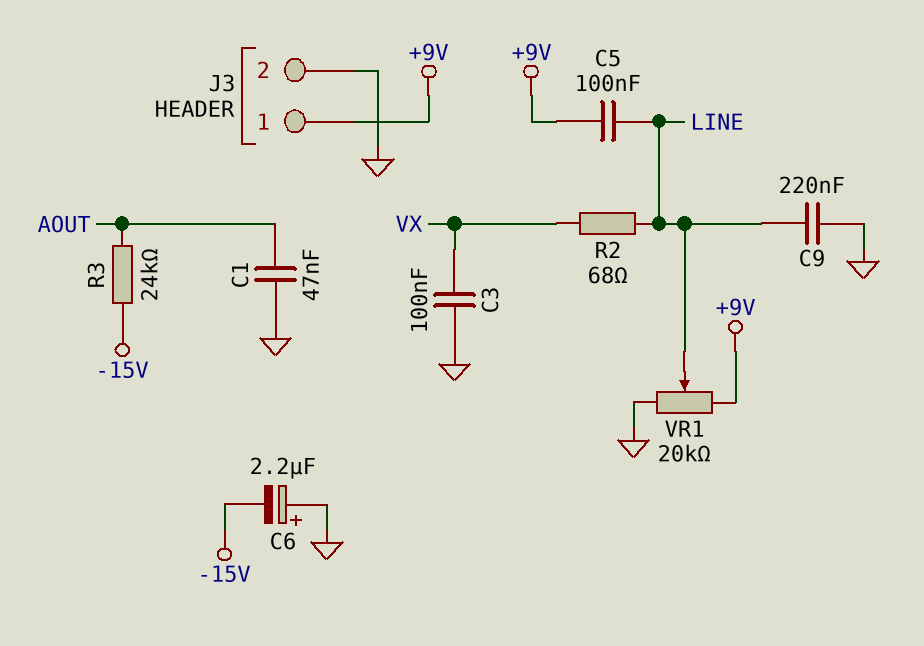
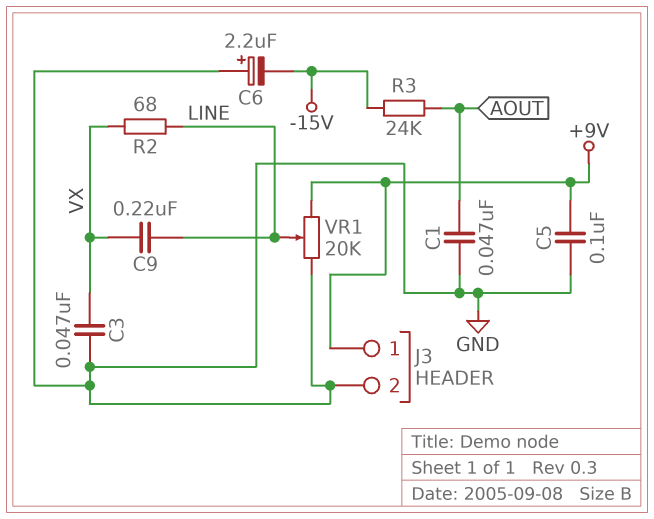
C3: 100nF (GND, VX) -> 47nF (GND, VX)
C5: 100nF (+9V, LINE) -> 100nF (+9V, GND)
C9: 220nF (GND, LINE) -> 220nF (LINE, VX)

